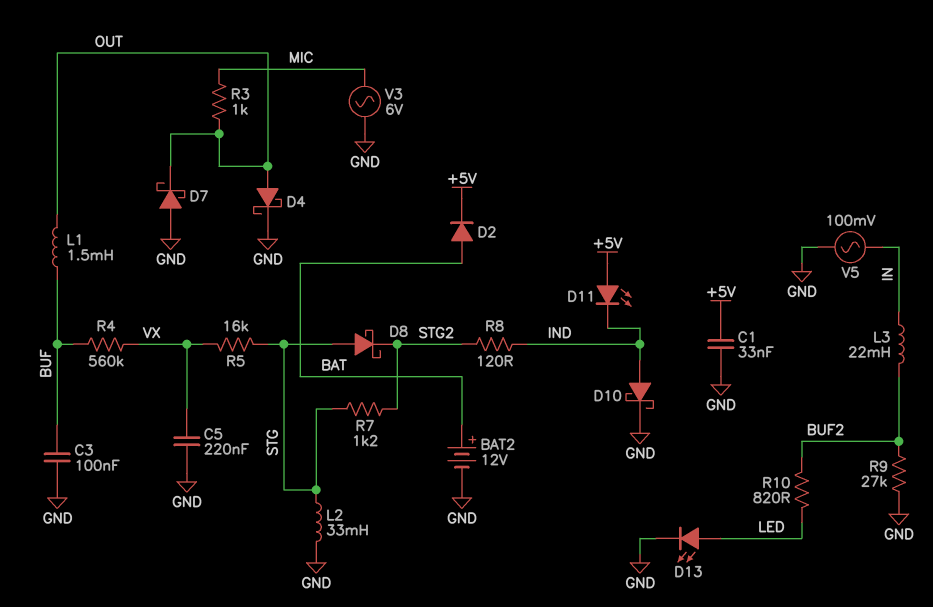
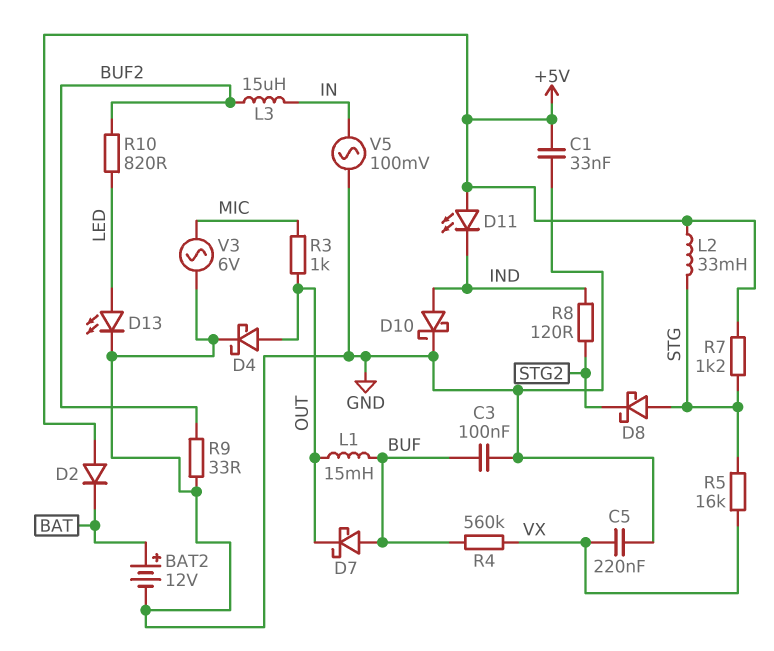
D2: diode (A BAT, K +5V) -> diode (A +5V, K BAT)
D7: schottky (A GND, K OUT) -> schottky (A BUF, K OUT)
L1: 1.5mH (BUF, OUT) -> 15mH (BUF, OUT)
L2: 33mH (GND, STG) -> 33mH (+5V, STG)
L3: 22mH (BUF2, IN) -> 15uH (BUF2, IN)
R7: 1.2k (STG, STG2) -> 1.2k (+5V, STG)
R9: 27k (BUF2, GND) -> 33 (BUF2, GND)

